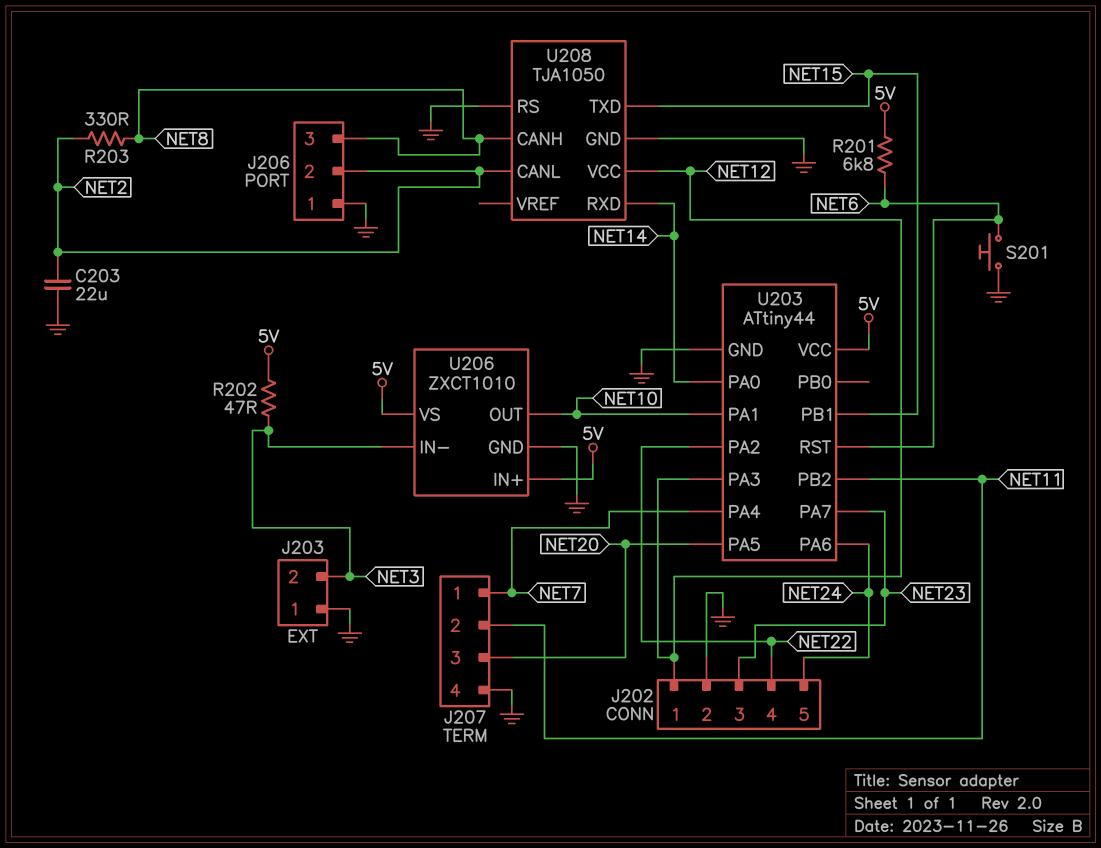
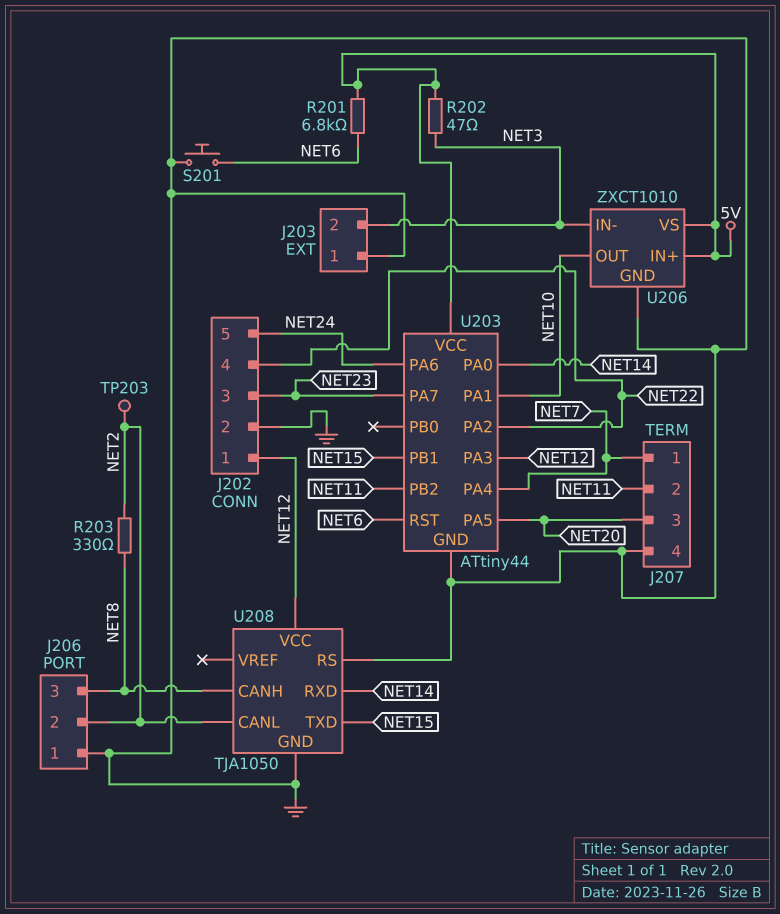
C203: 22uF (GND, NET2) -> none
TP203: none -> test point (NET2)

